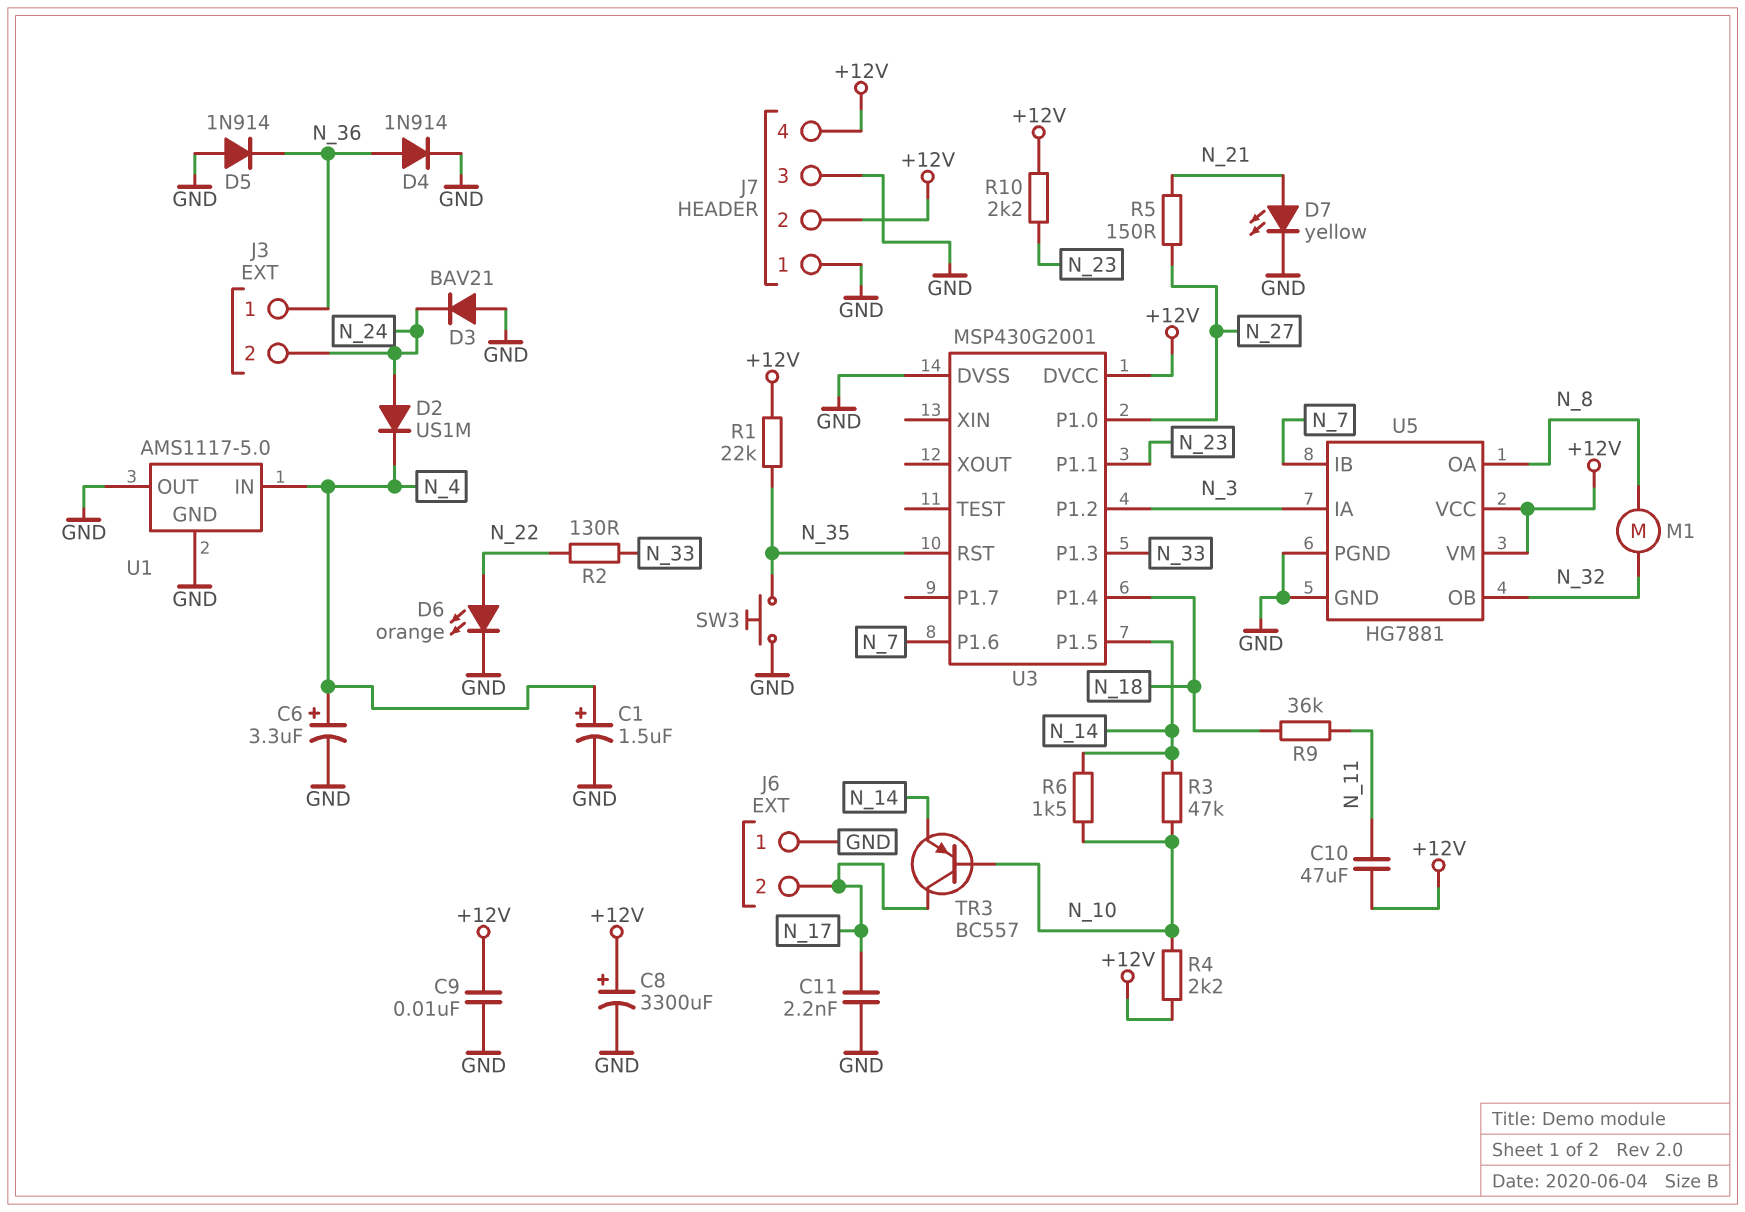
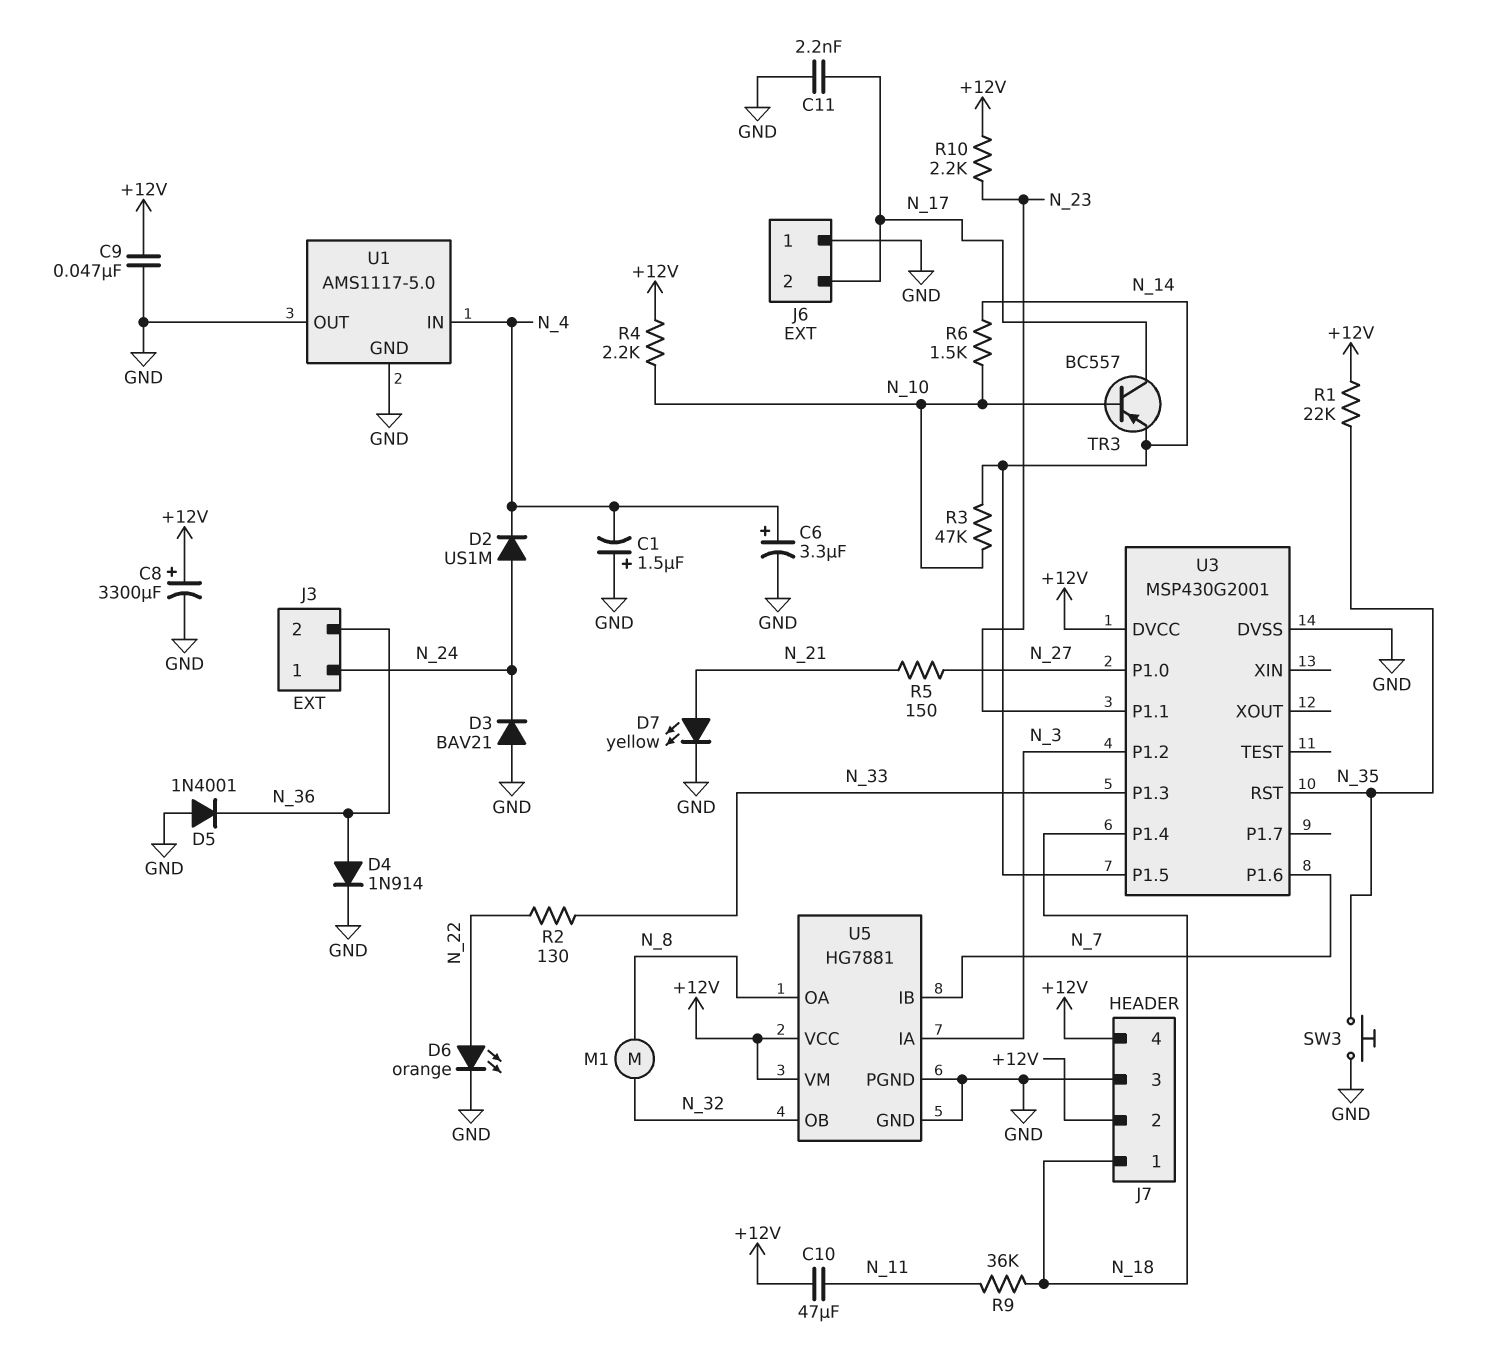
C1: 1.5uF (plus N_4, minus GND) -> 1.5uF (plus GND, minus N_4)
C9: 10nF (+12V, GND) -> 47nF (+12V, GND)
D5: diode 1N914 (A GND, K N_36) -> diode 1N4001 (A GND, K N_36)
J3 pin 1: N_36 -> N_24
J3 pin 2: N_24 -> N_36
J7 pin 1: GND -> N_18

